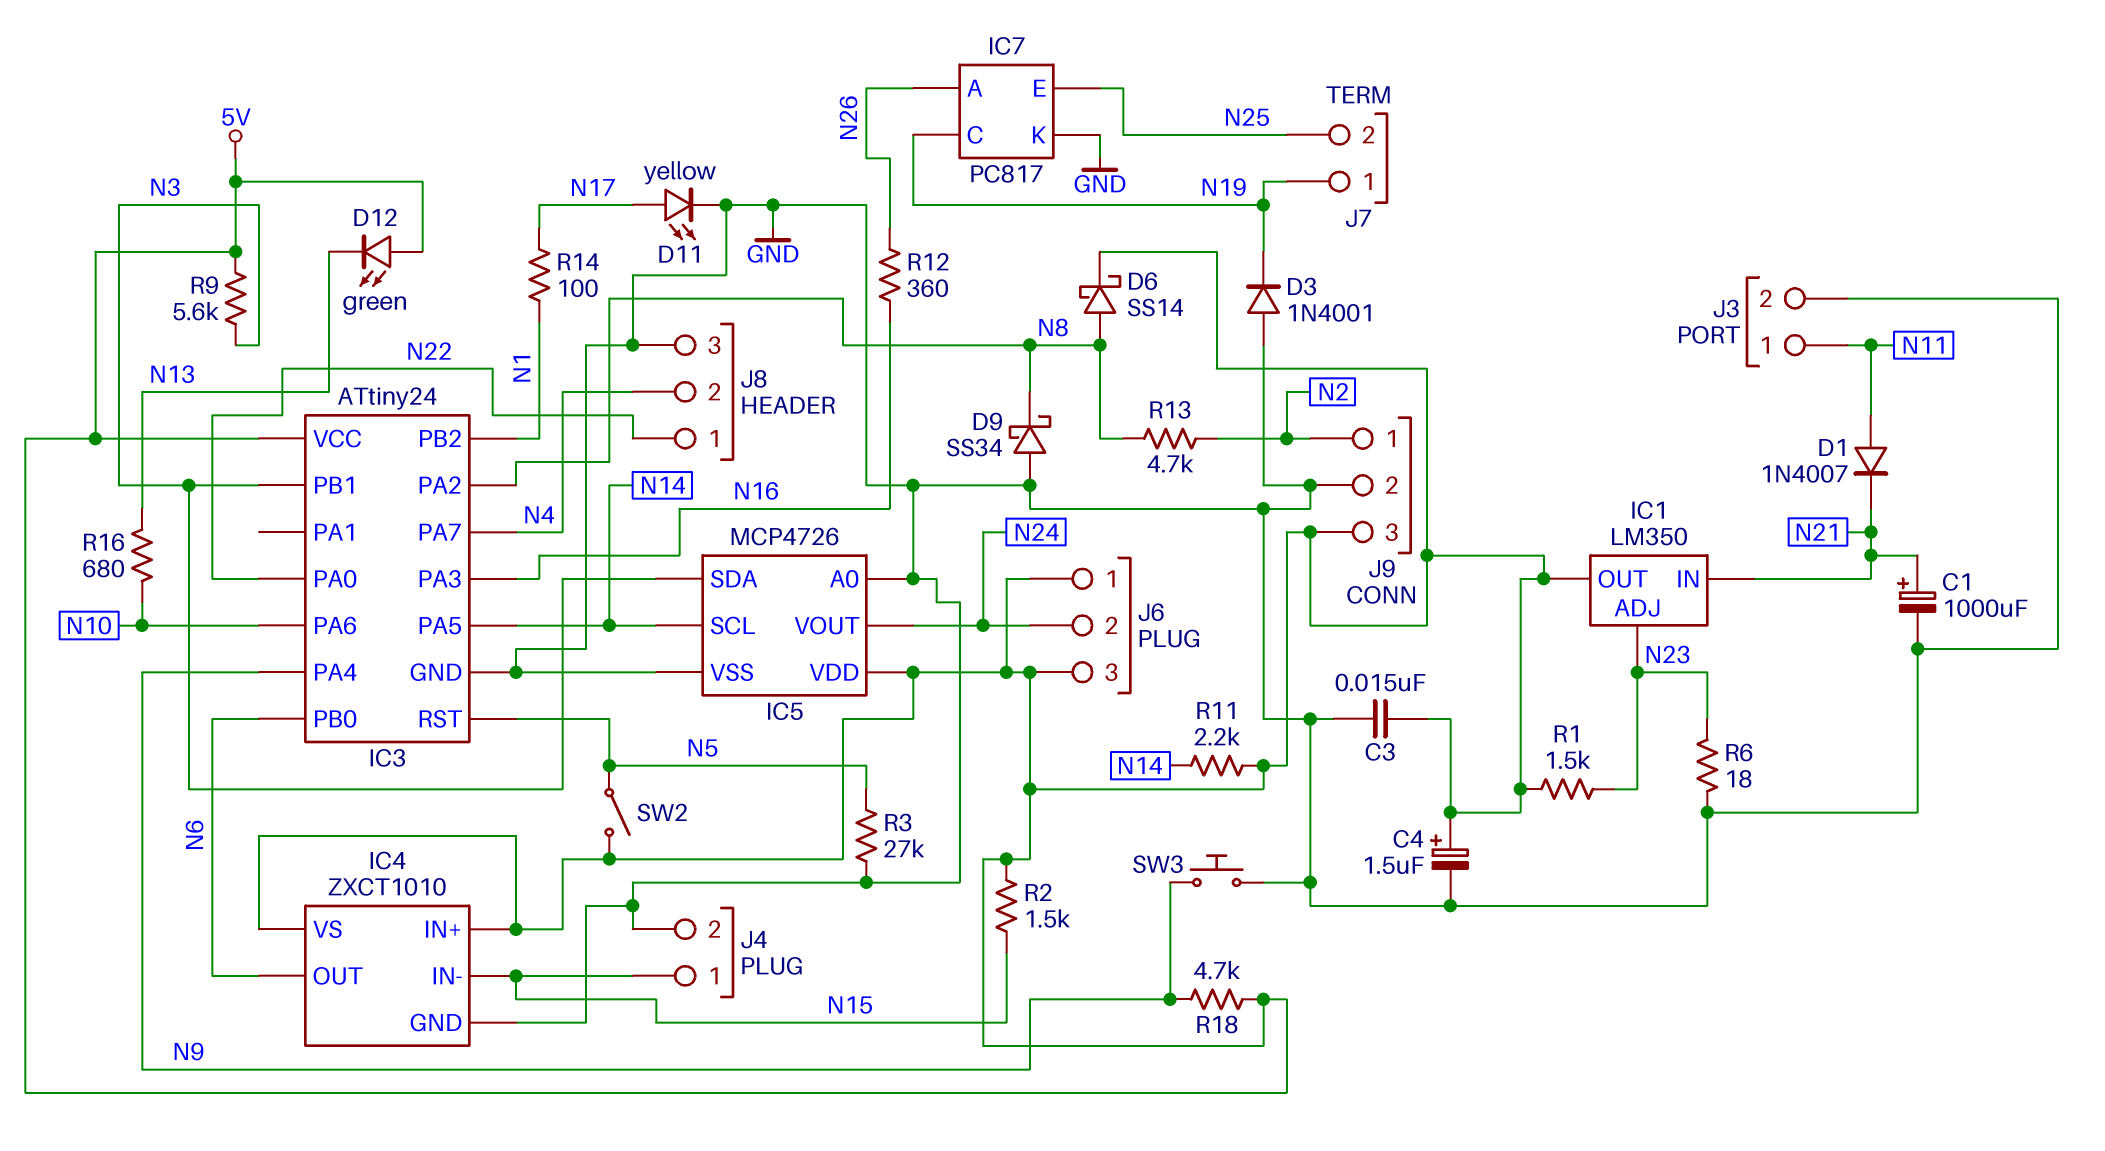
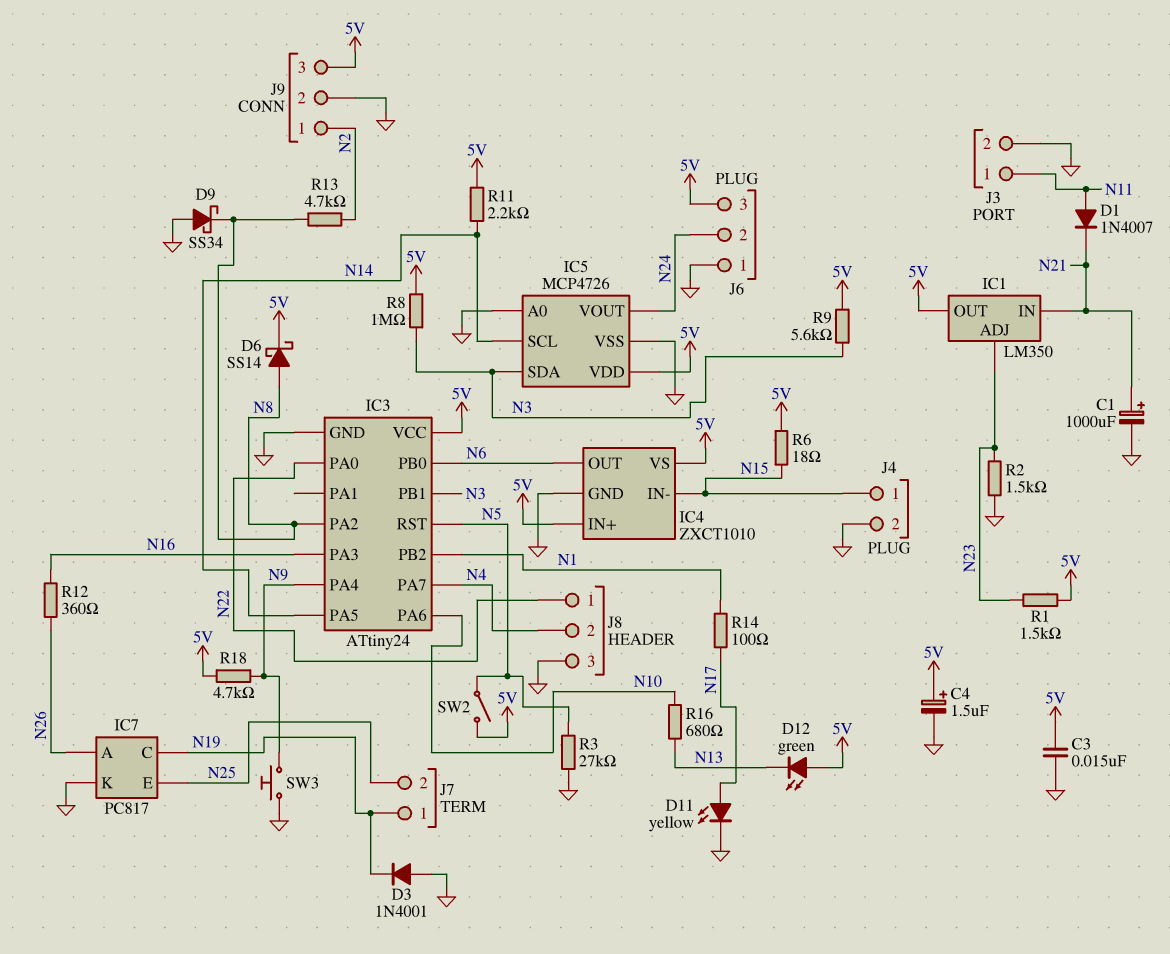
J6 pin 1: 5V -> GND
R2: 1.5k (5V, N15) -> 1.5k (GND, N23)
R6: 18 (GND, N23) -> 18 (5V, N15)
R8: none -> 1M (5V, N3)

